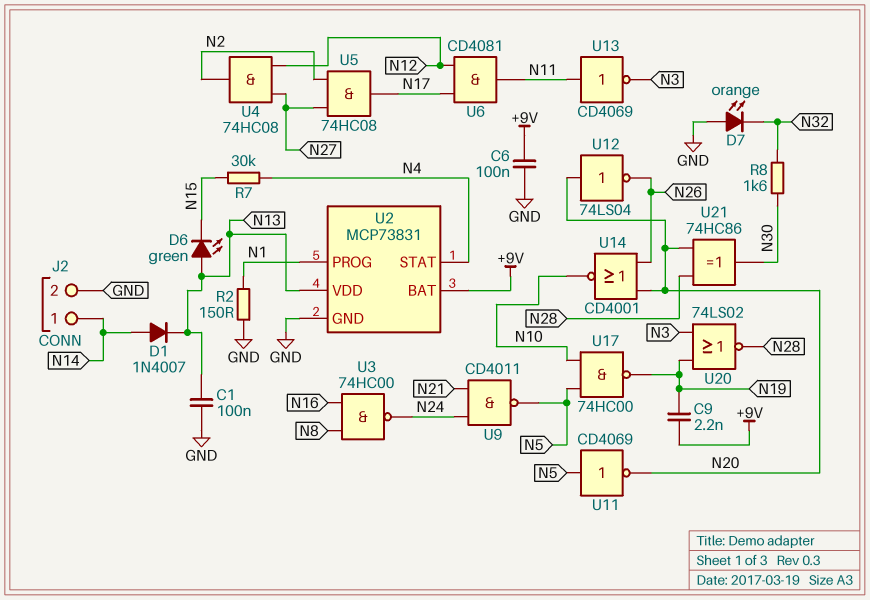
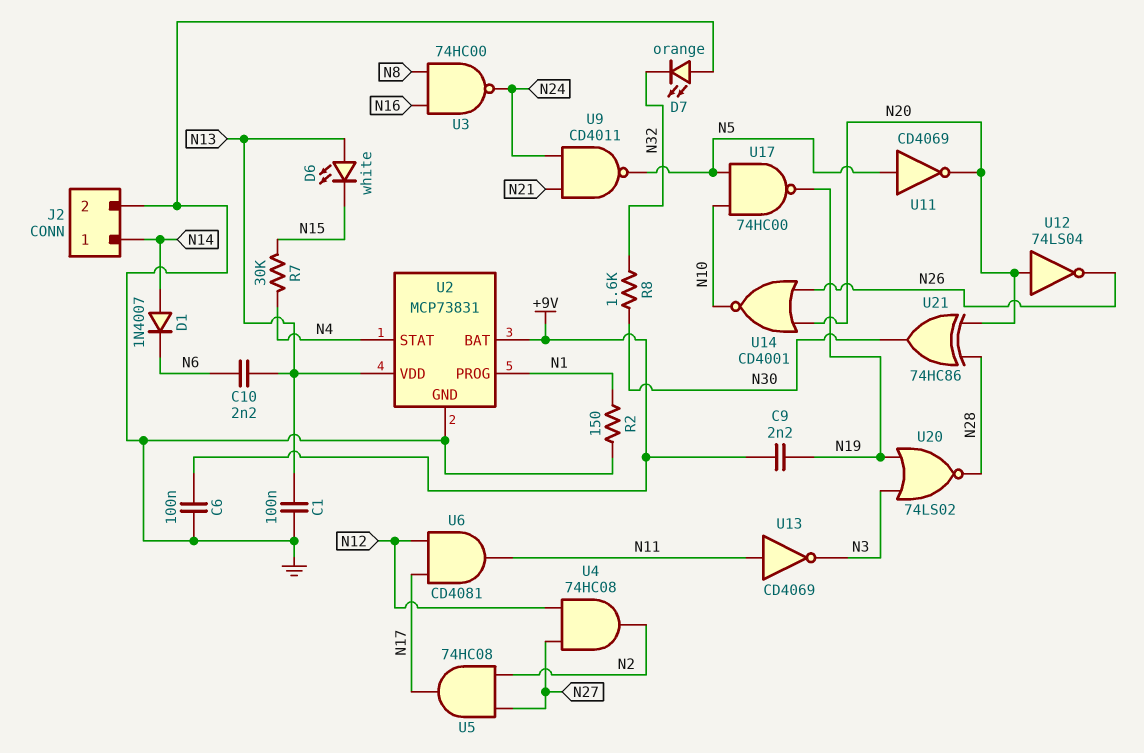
C10: none -> 2.2nF (N6, N13)
D1: diode 1N4007 (A N14, K N13) -> diode 1N4007 (A N14, K N6)
D6: LED green (A N13, K N15) -> LED white (A N13, K N15)

